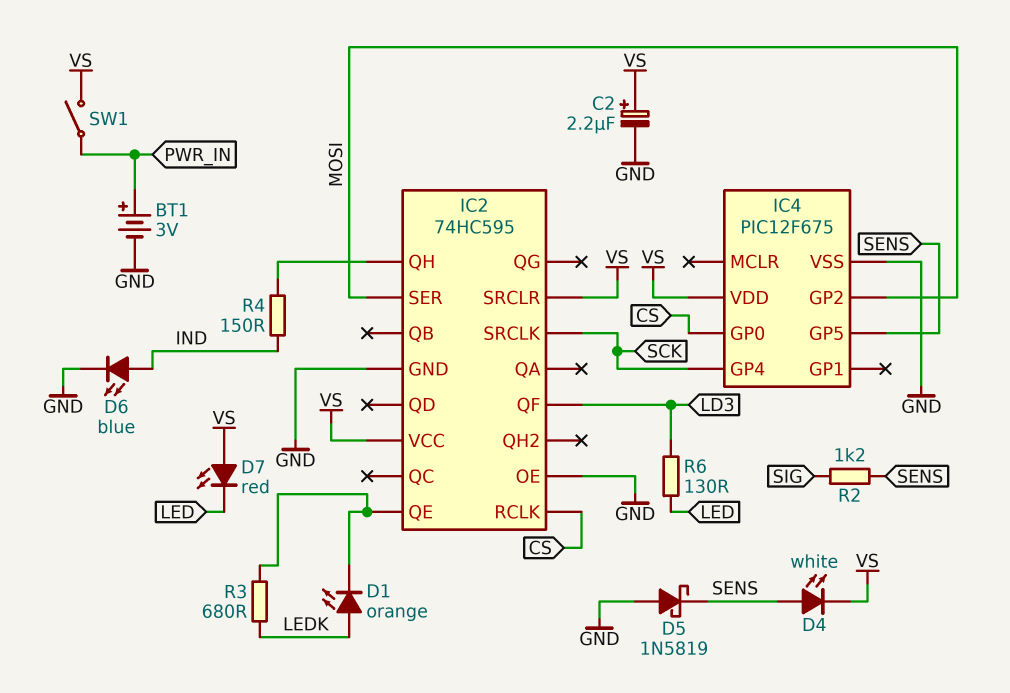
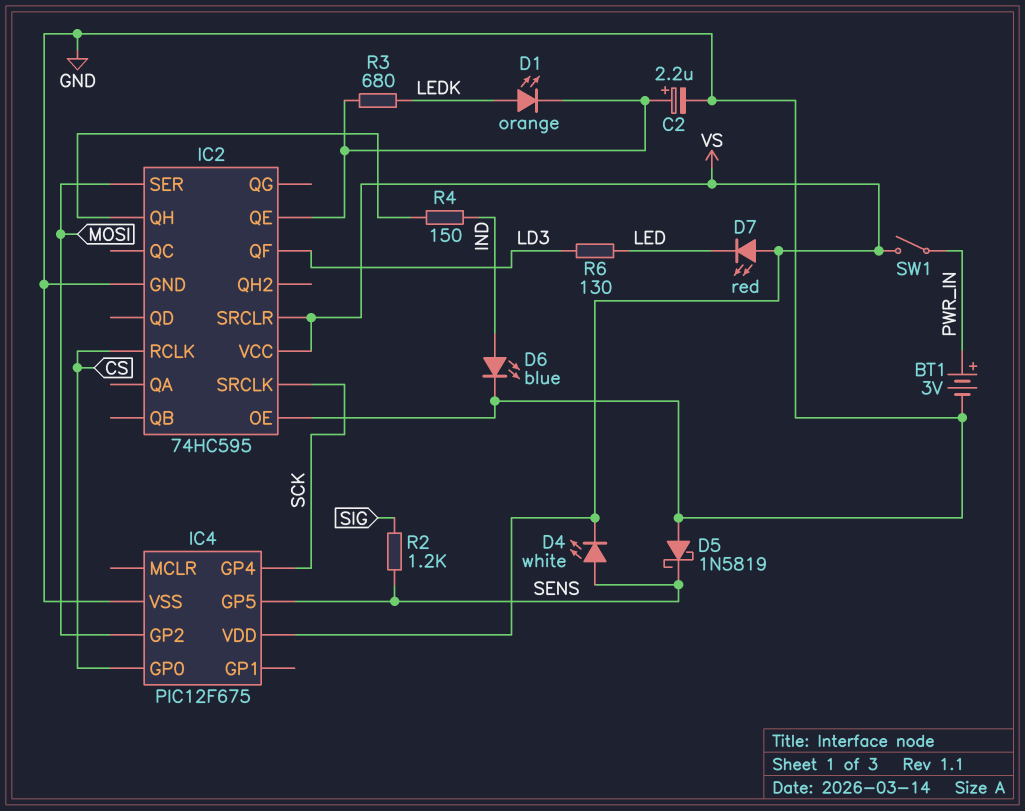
C2: 2.2uF (plus VS, minus GND) -> 2.2uF (plus IC2/QE, minus GND)

